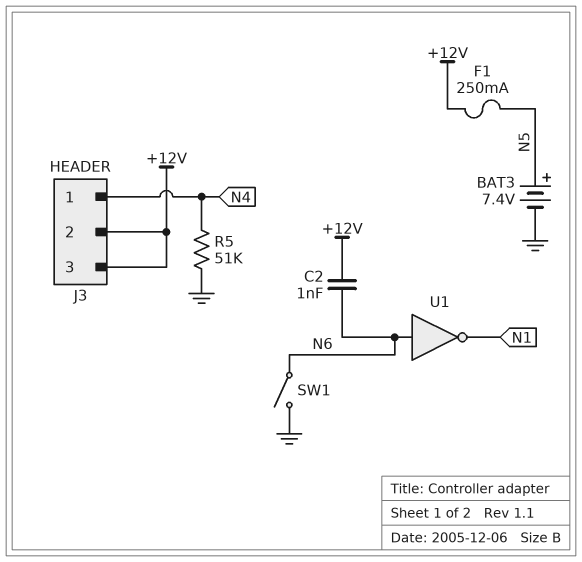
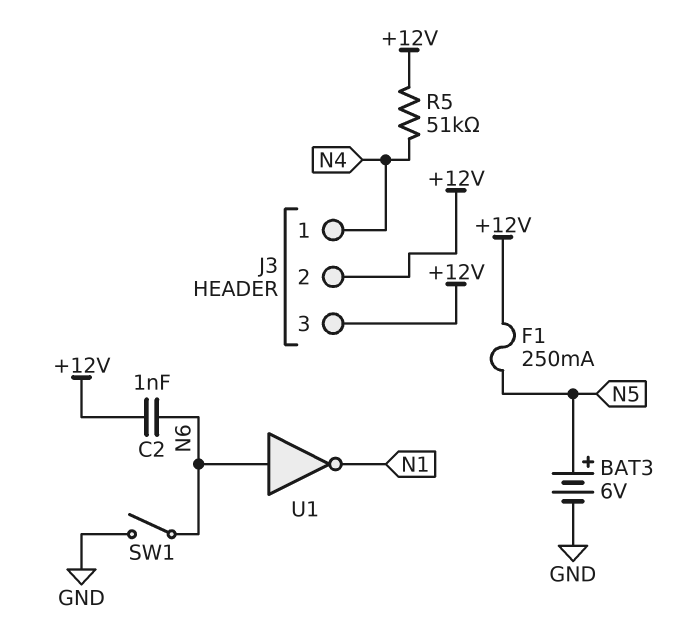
BAT3: 7.4V (plus N5, minus GND) -> 6V (plus N5, minus GND)
R5: 51k (GND, N4) -> 51k (+12V, N4)

